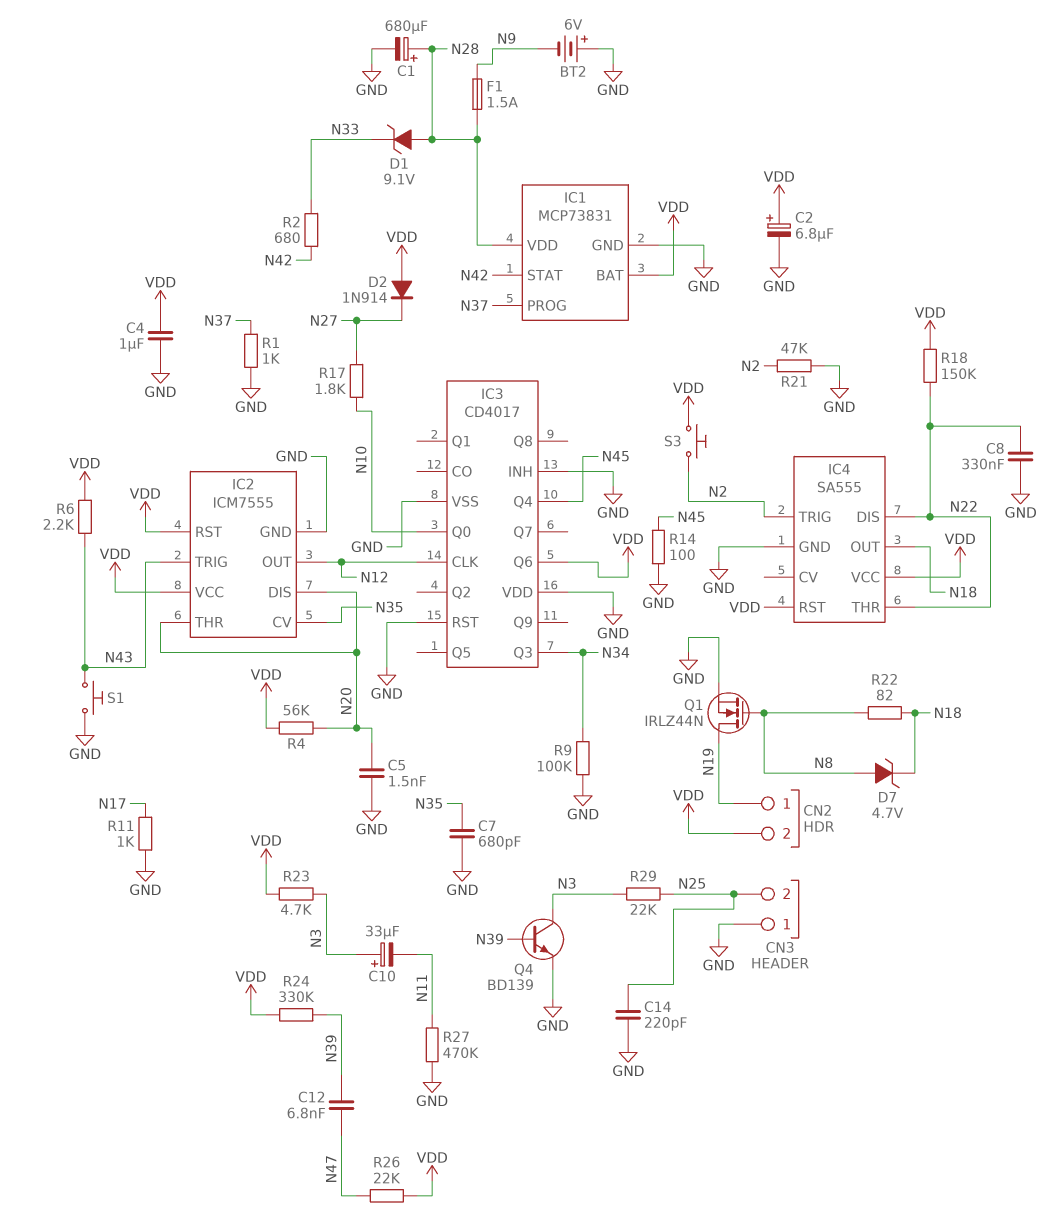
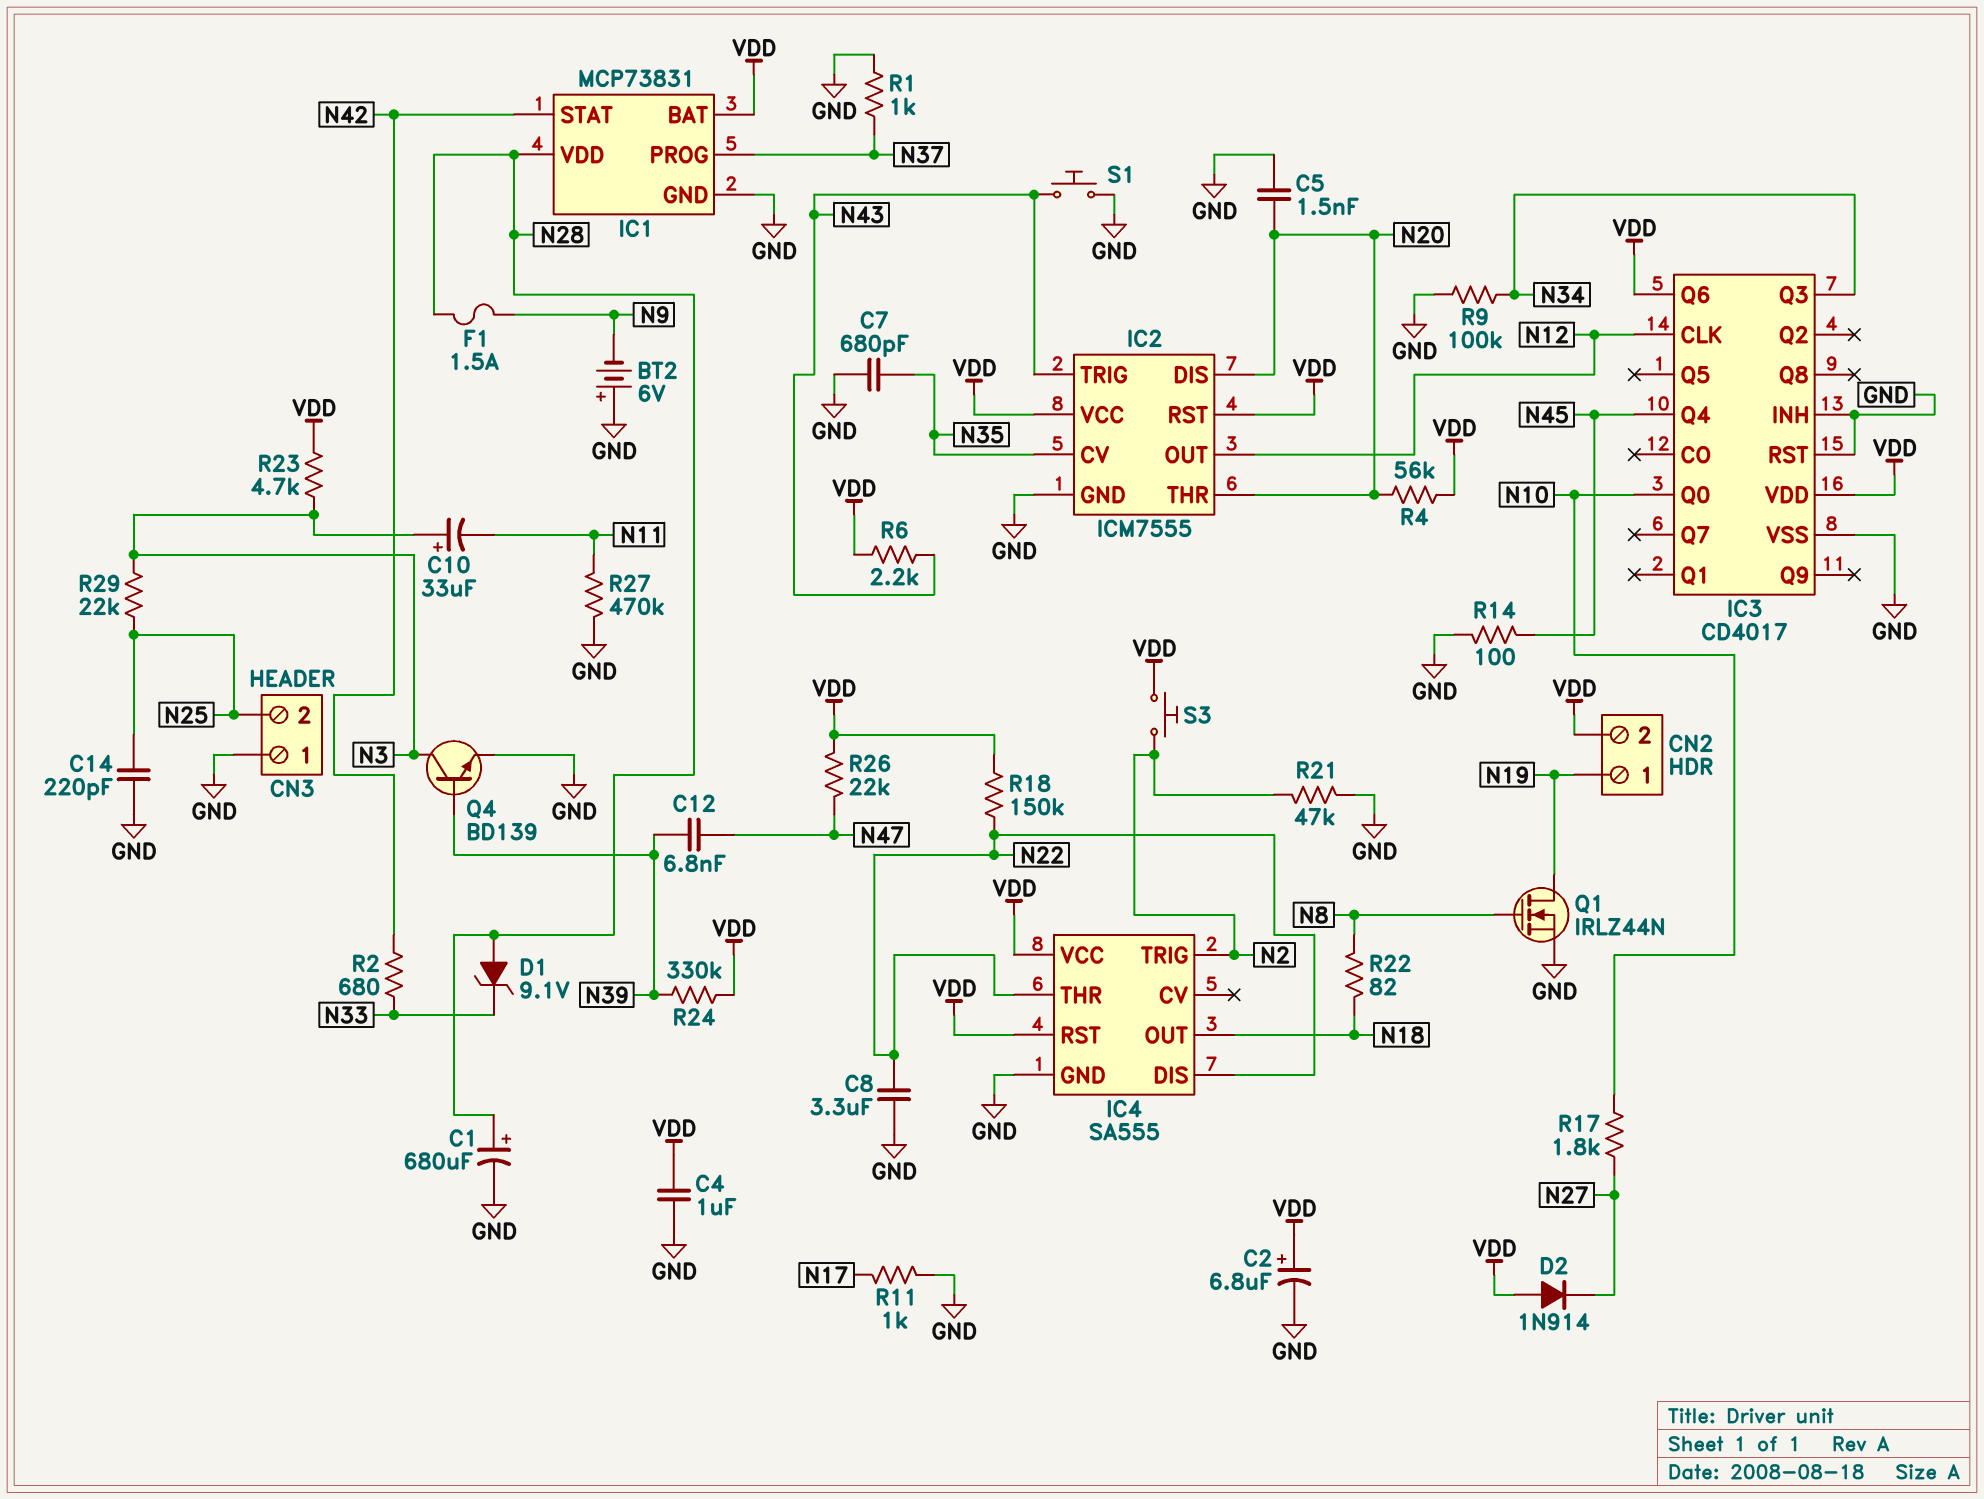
C8: 330nF (GND, N22) -> 3.3uF (GND, N22)
D7: zener 4.7V (A N8, K N18) -> none
IC3 pin VDD: GND -> VDD

